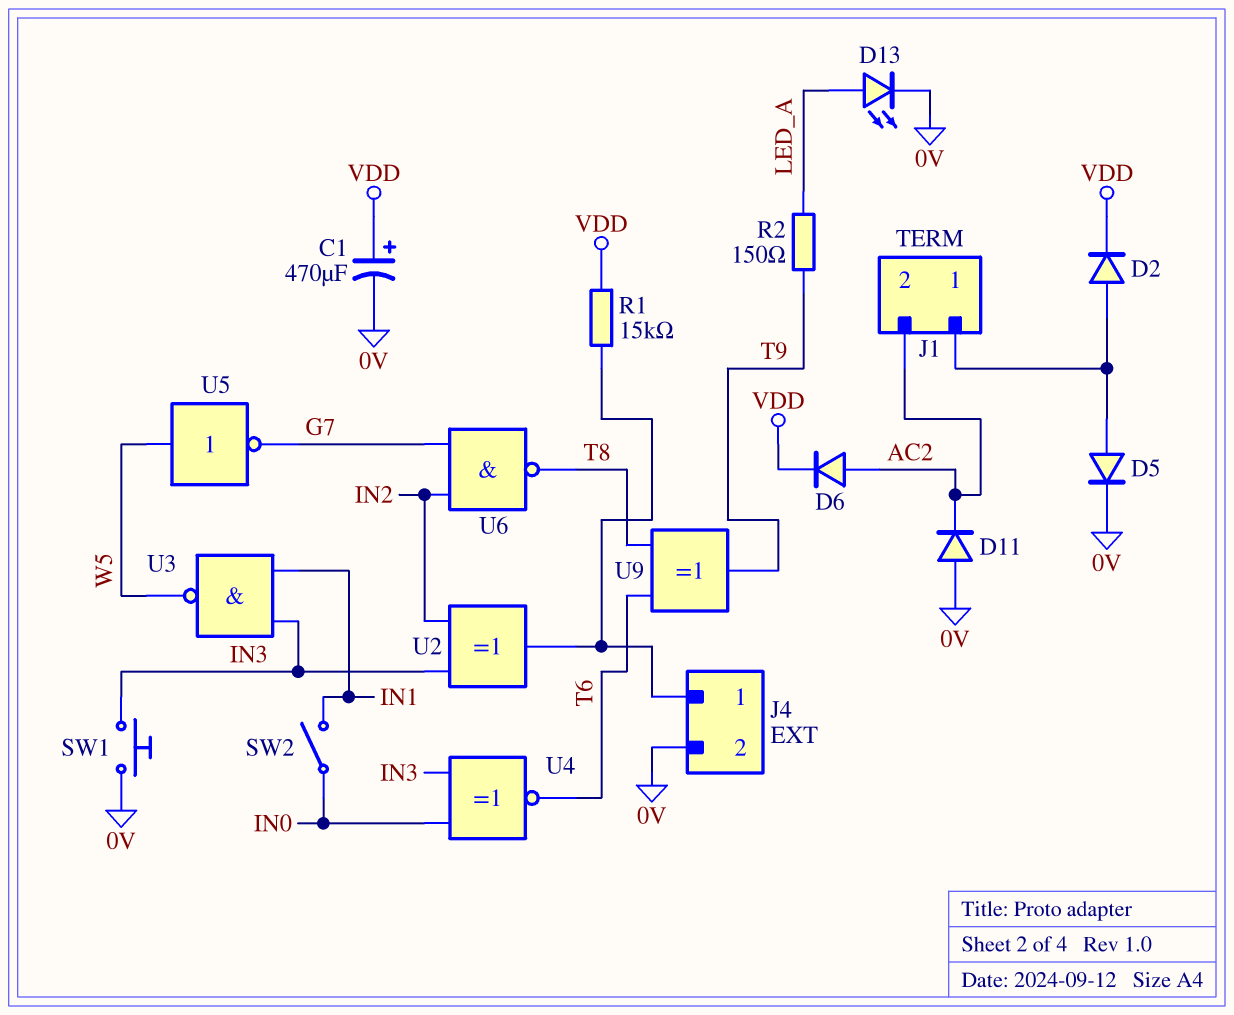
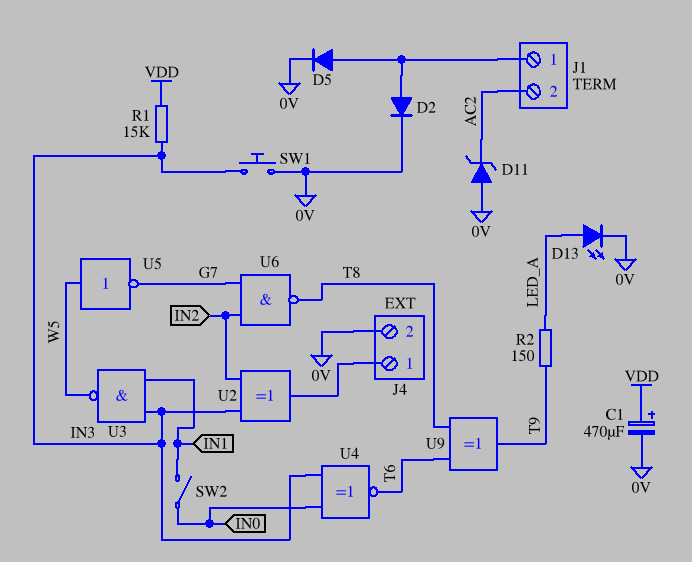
D2: diode (A J1/1, K VDD) -> diode (A J1/1, K 0V)
D6: diode (A AC2, K VDD) -> none
D11: diode (A 0V, K AC2) -> zener (A 0V, K AC2)
R1: 15k (J4/1, VDD) -> 15k (IN3, VDD)

